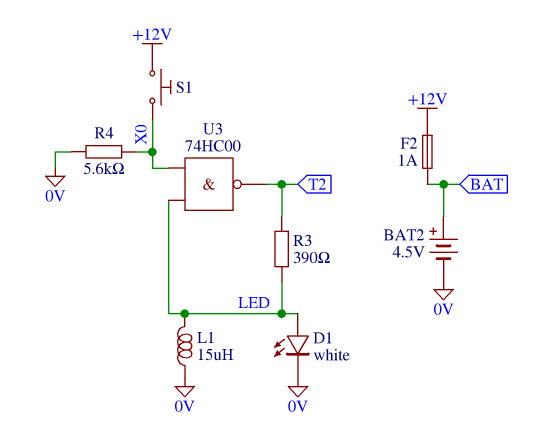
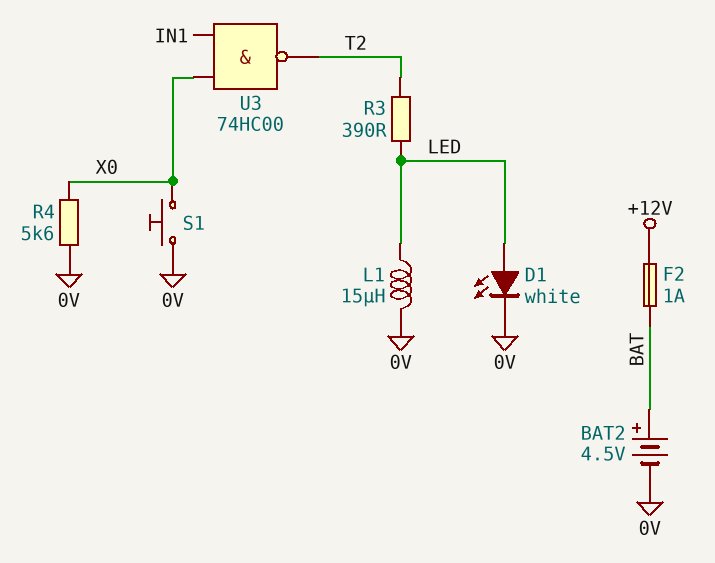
S1: button (+12V, X0) -> button (0V, X0)
U3: NAND 74HC00 (in LED, in X0, out T2) -> NAND 74HC00 (in IN1, in X0, out T2)

